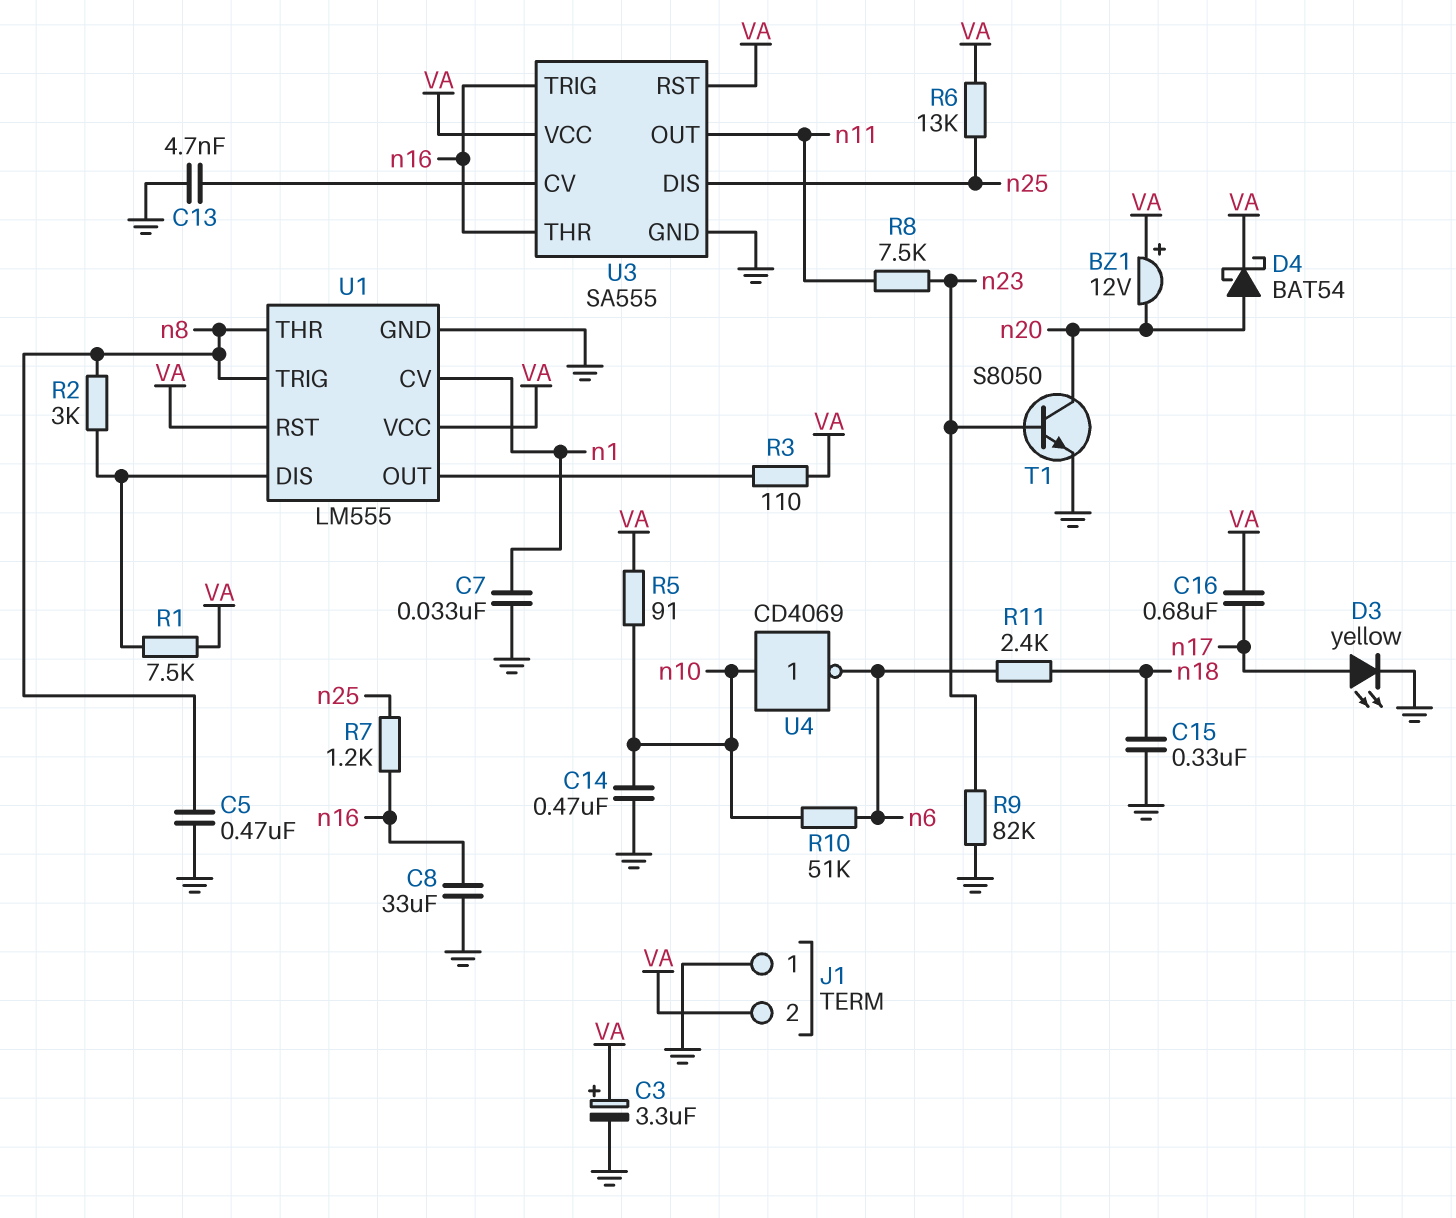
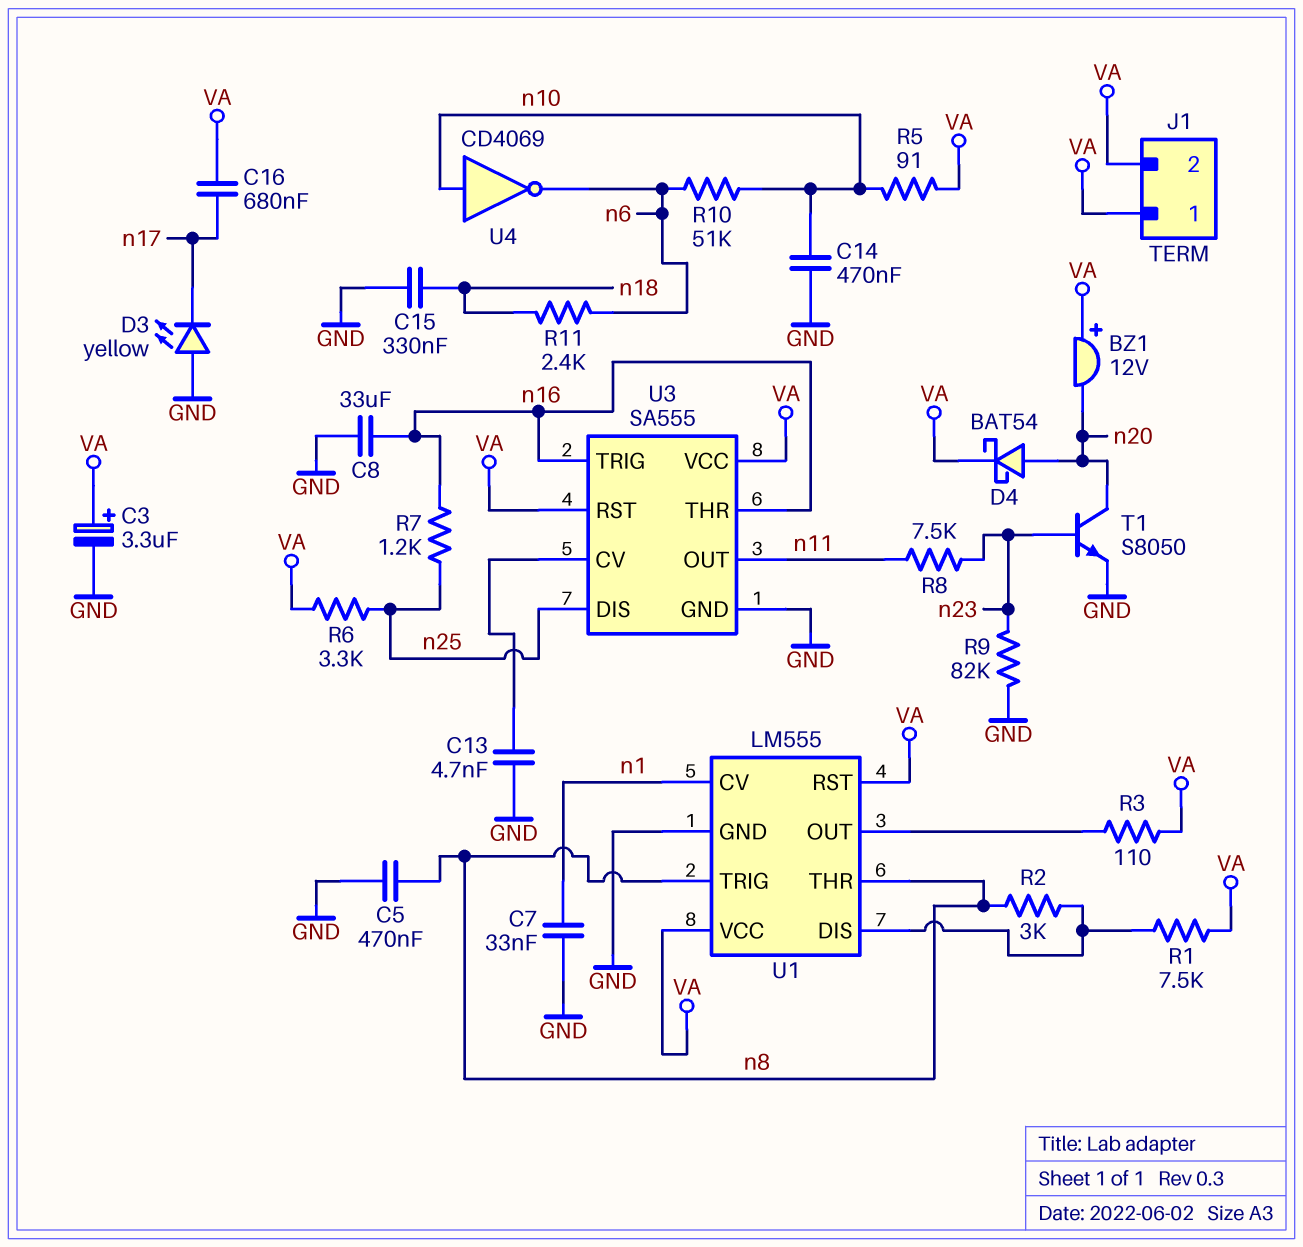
D3: LED yellow (A n17, K GND) -> LED yellow (A GND, K n17)
J1 pin 1: GND -> VA
R6: 13k (VA, n25) -> 3.3k (VA, n25)

